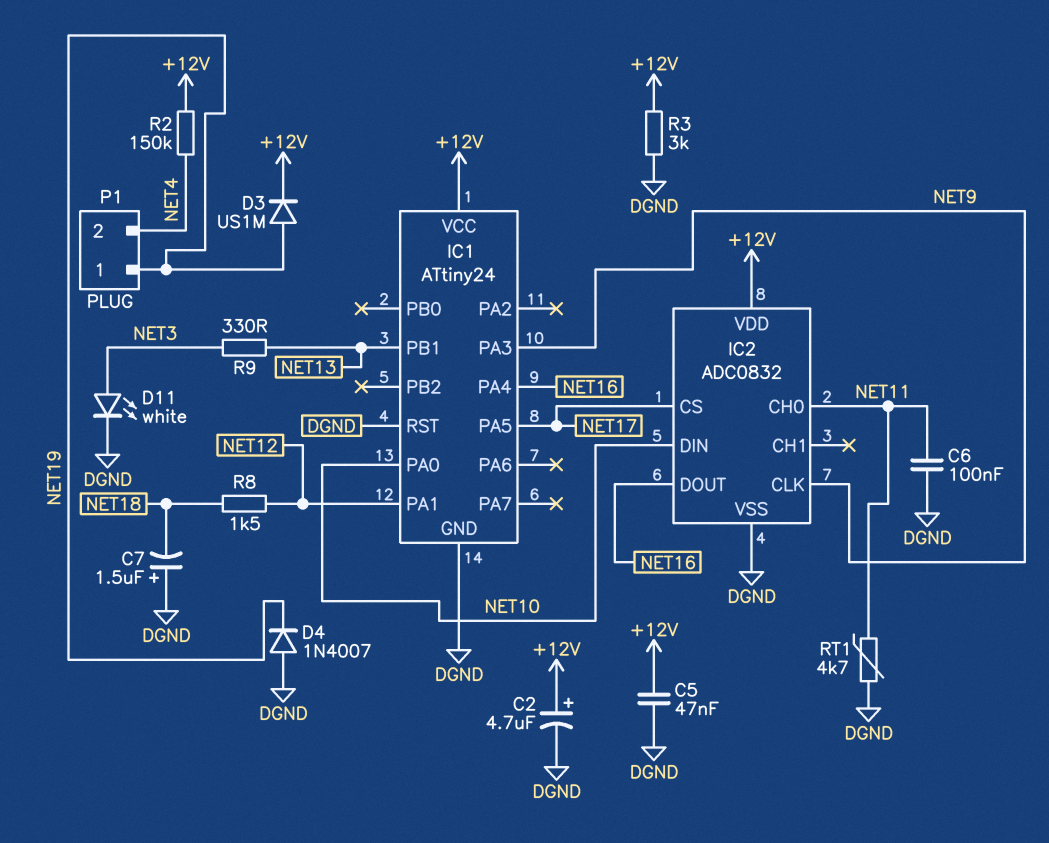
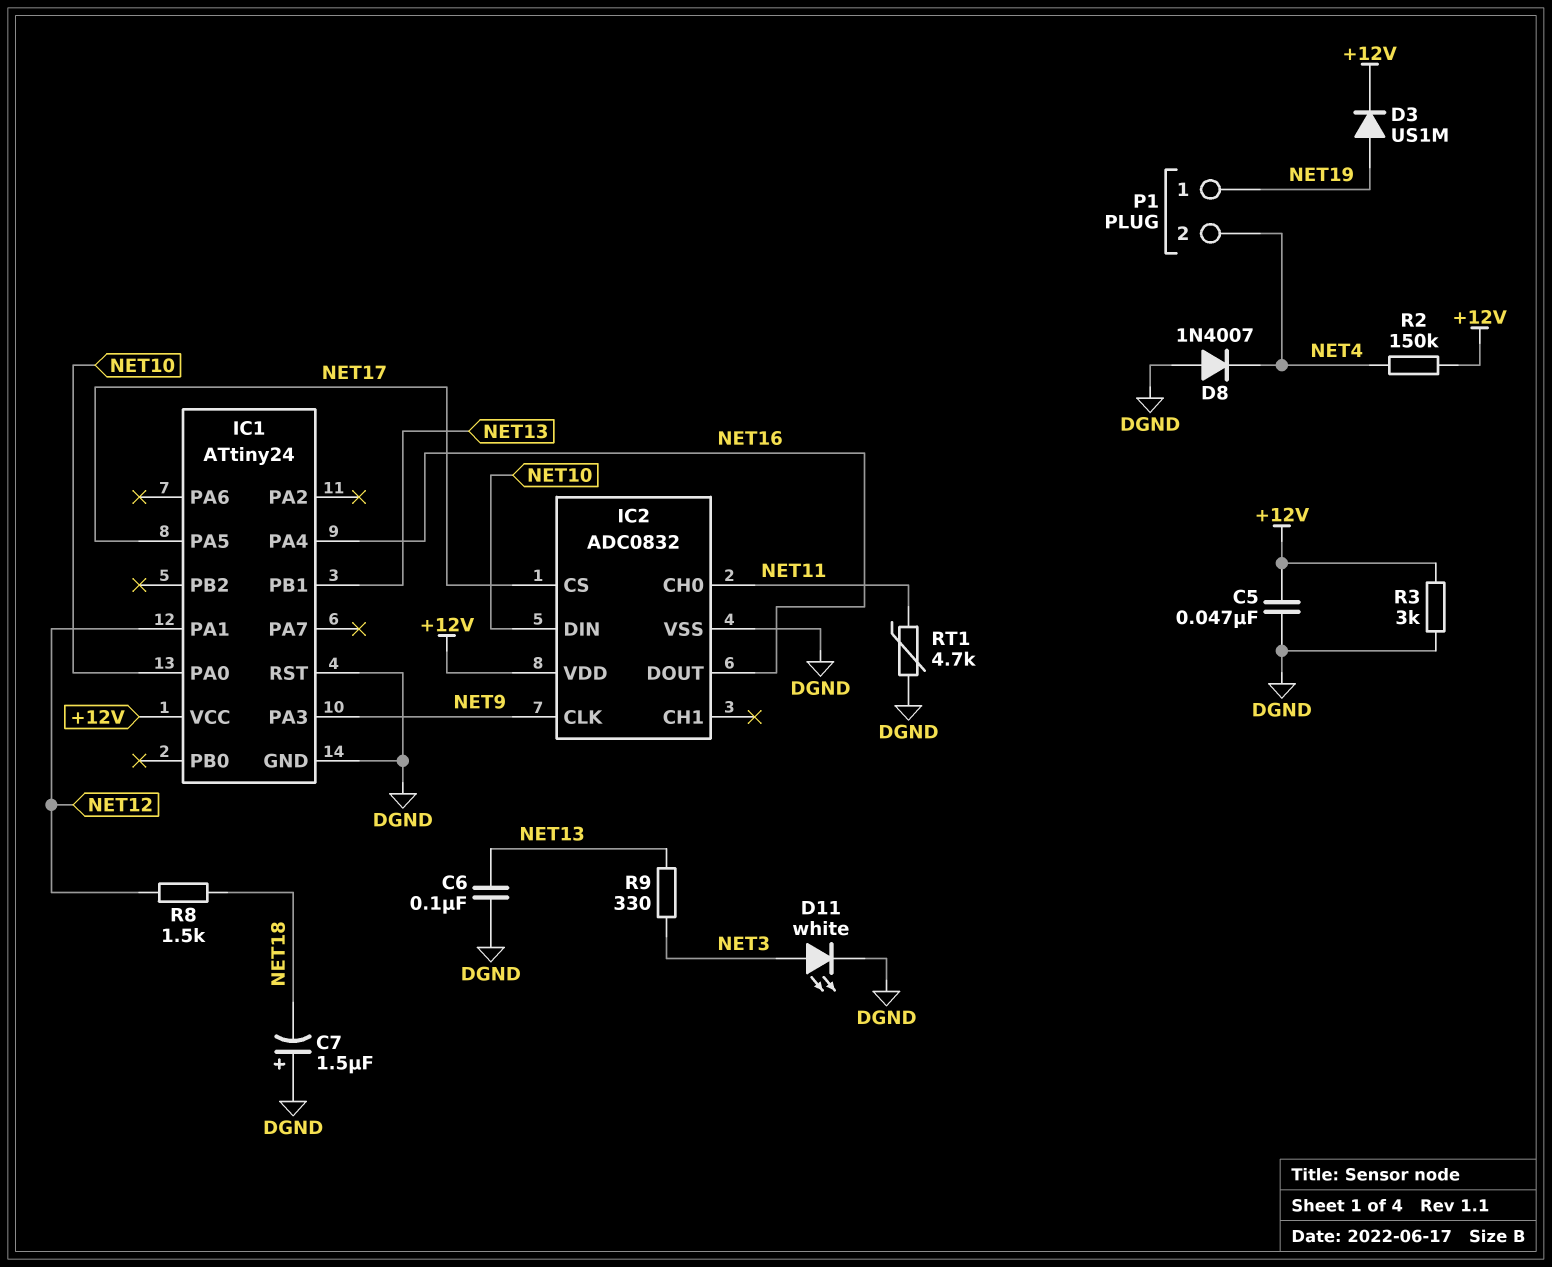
C2: 4.7uF (plus +12V, minus DGND) -> none
C6: 100nF (DGND, NET11) -> 100nF (DGND, NET13)
D4: diode 1N4007 (A DGND, K NET19) -> none
D8: none -> diode 1N4007 (A DGND, K NET4)

